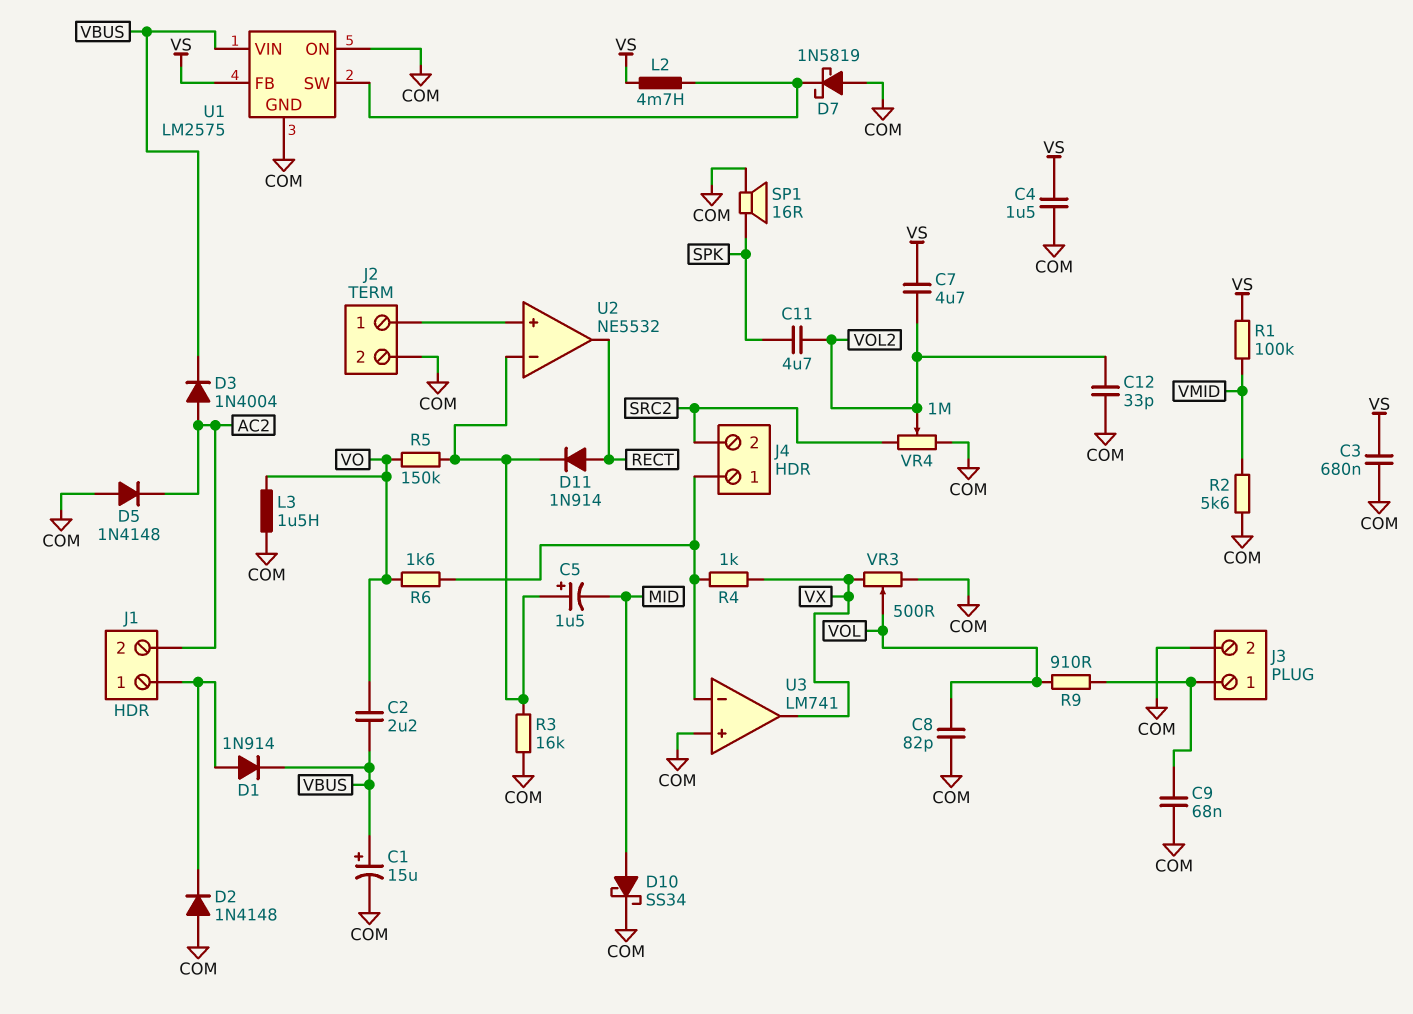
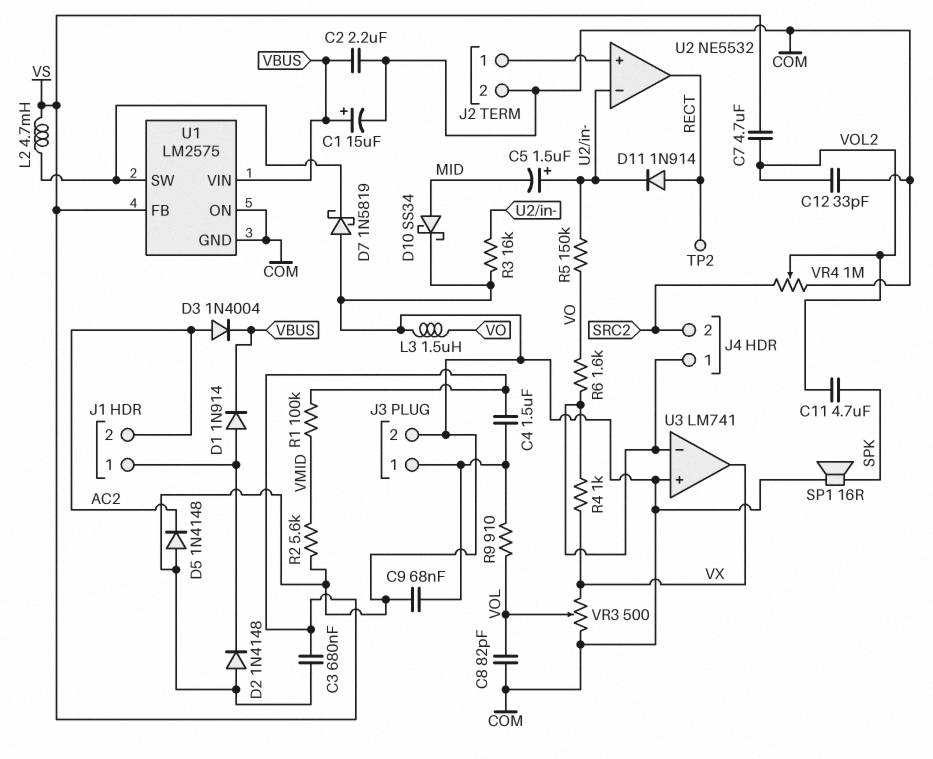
C2: 2.2uF (VBUS, VO) -> 2.2uF (COM, VBUS)
C4: 1.5uF (COM, VS) -> 1.5uF (J3/1, VS)
TP2: none -> test point (RECT)

